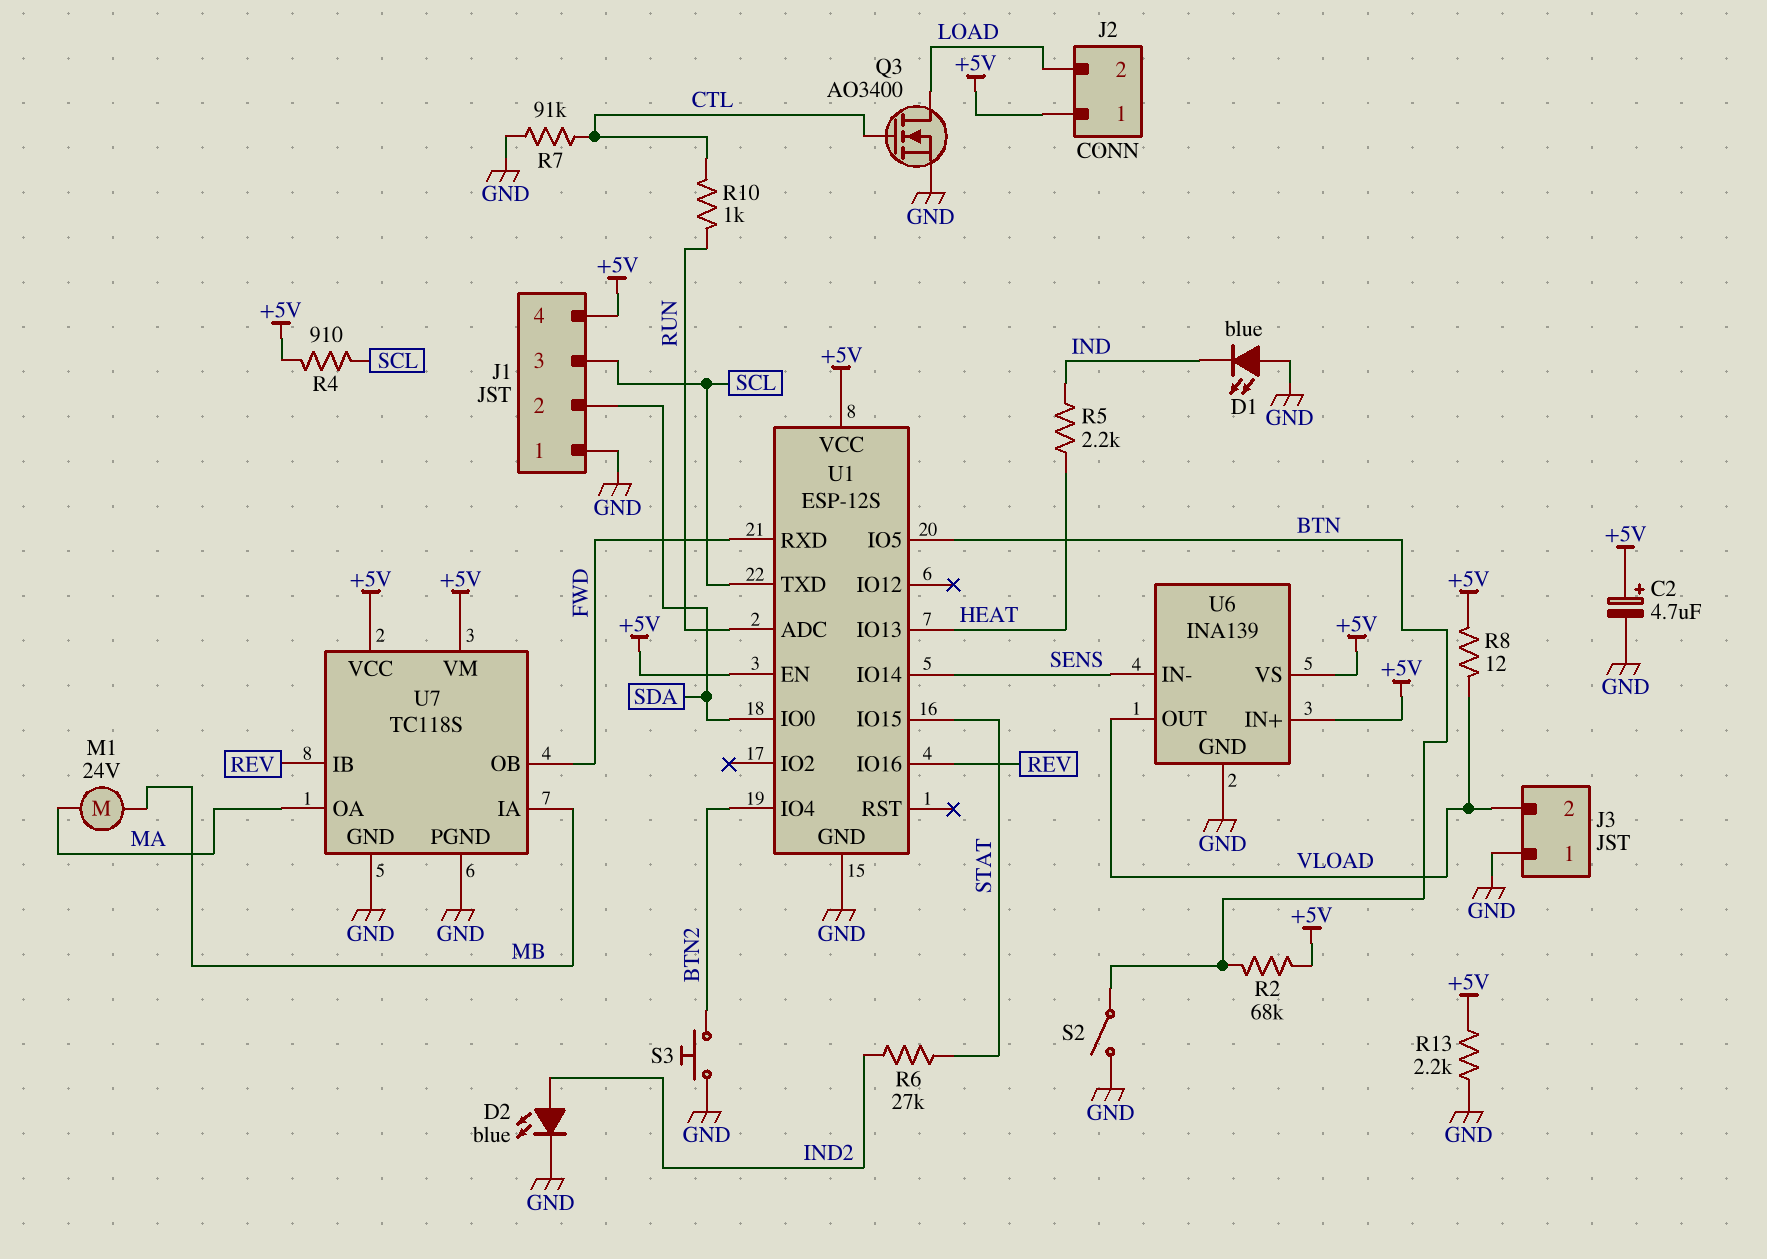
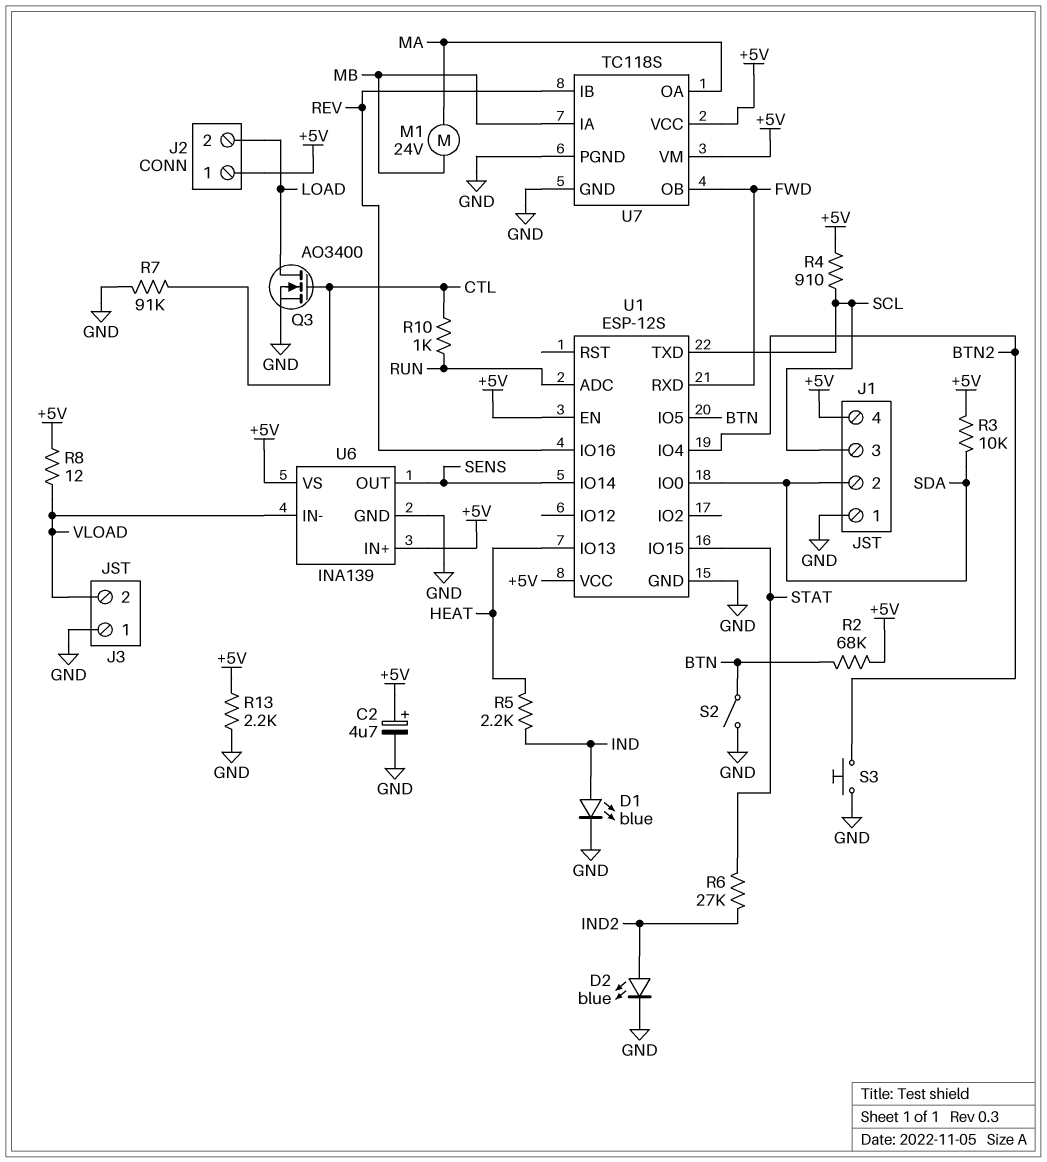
D1: LED blue (A GND, K IND) -> LED blue (A IND, K GND)
R3: none -> 10k (+5V, SDA)
U6 pin IN-: SENS -> VLOAD
U6 pin OUT: VLOAD -> SENS

